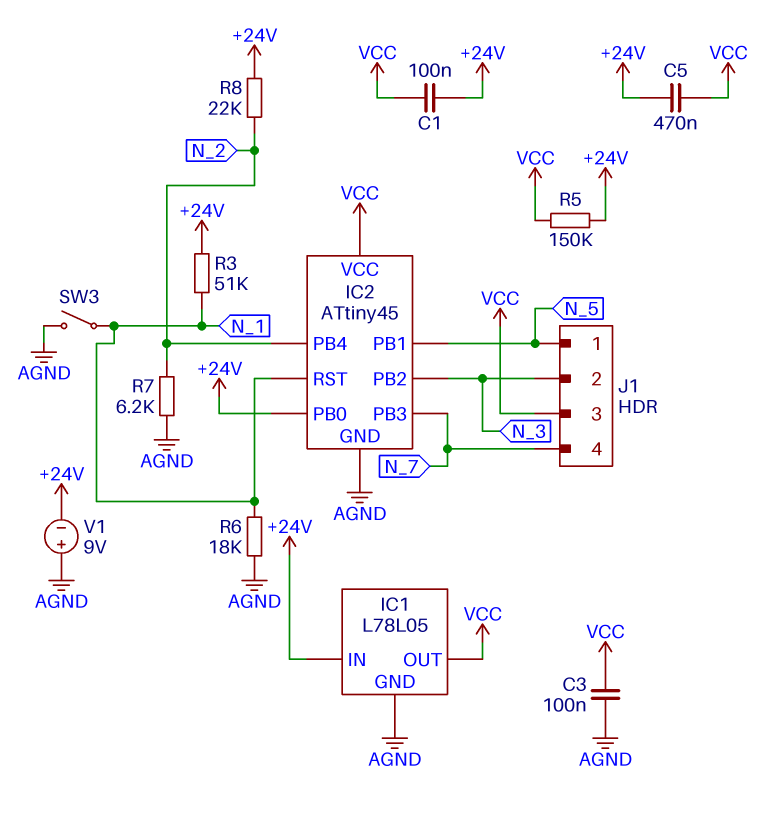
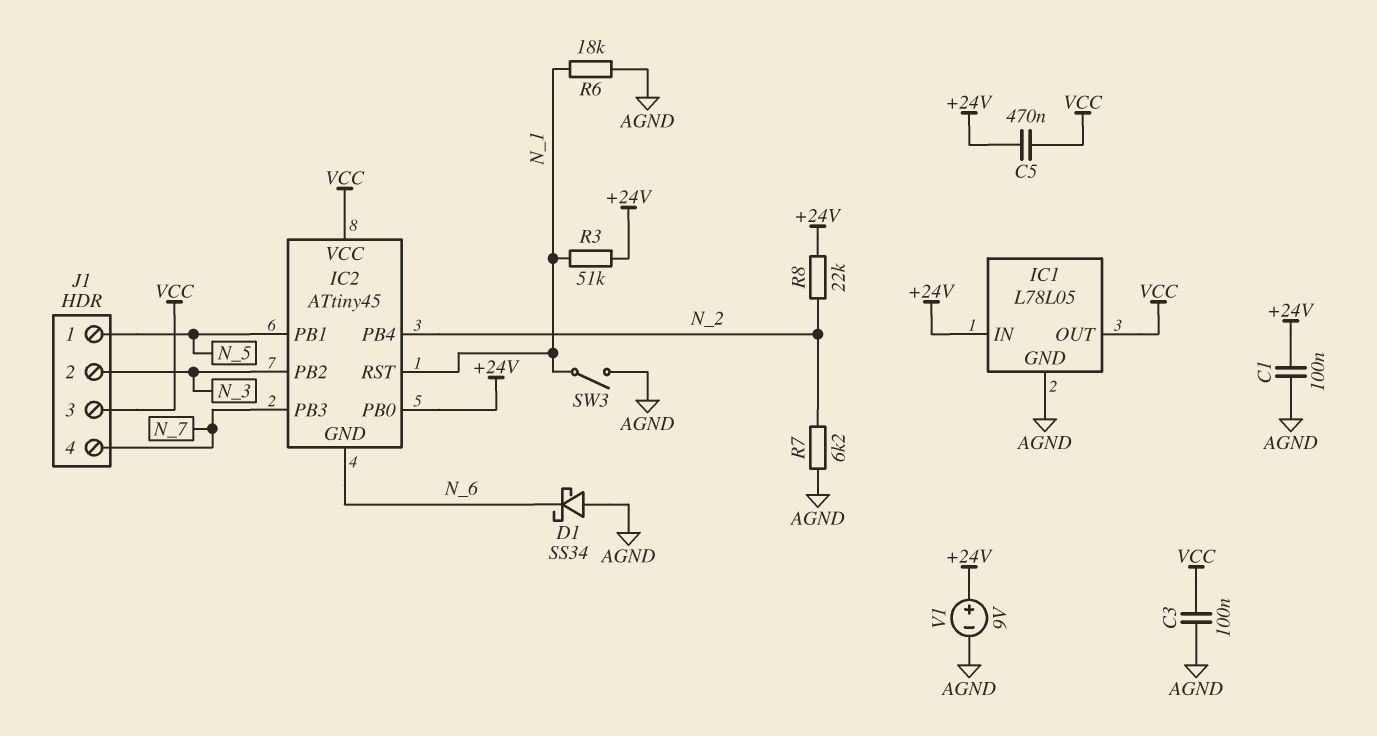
C1: 100nF (+24V, VCC) -> 100nF (+24V, AGND)
D1: none -> schottky SS34 (A AGND, K N_6)
IC2 pin GND: AGND -> N_6
R5: 150k (+24V, VCC) -> none
V1: 9V (plus AGND, minus +24V) -> 9V (plus +24V, minus AGND)

